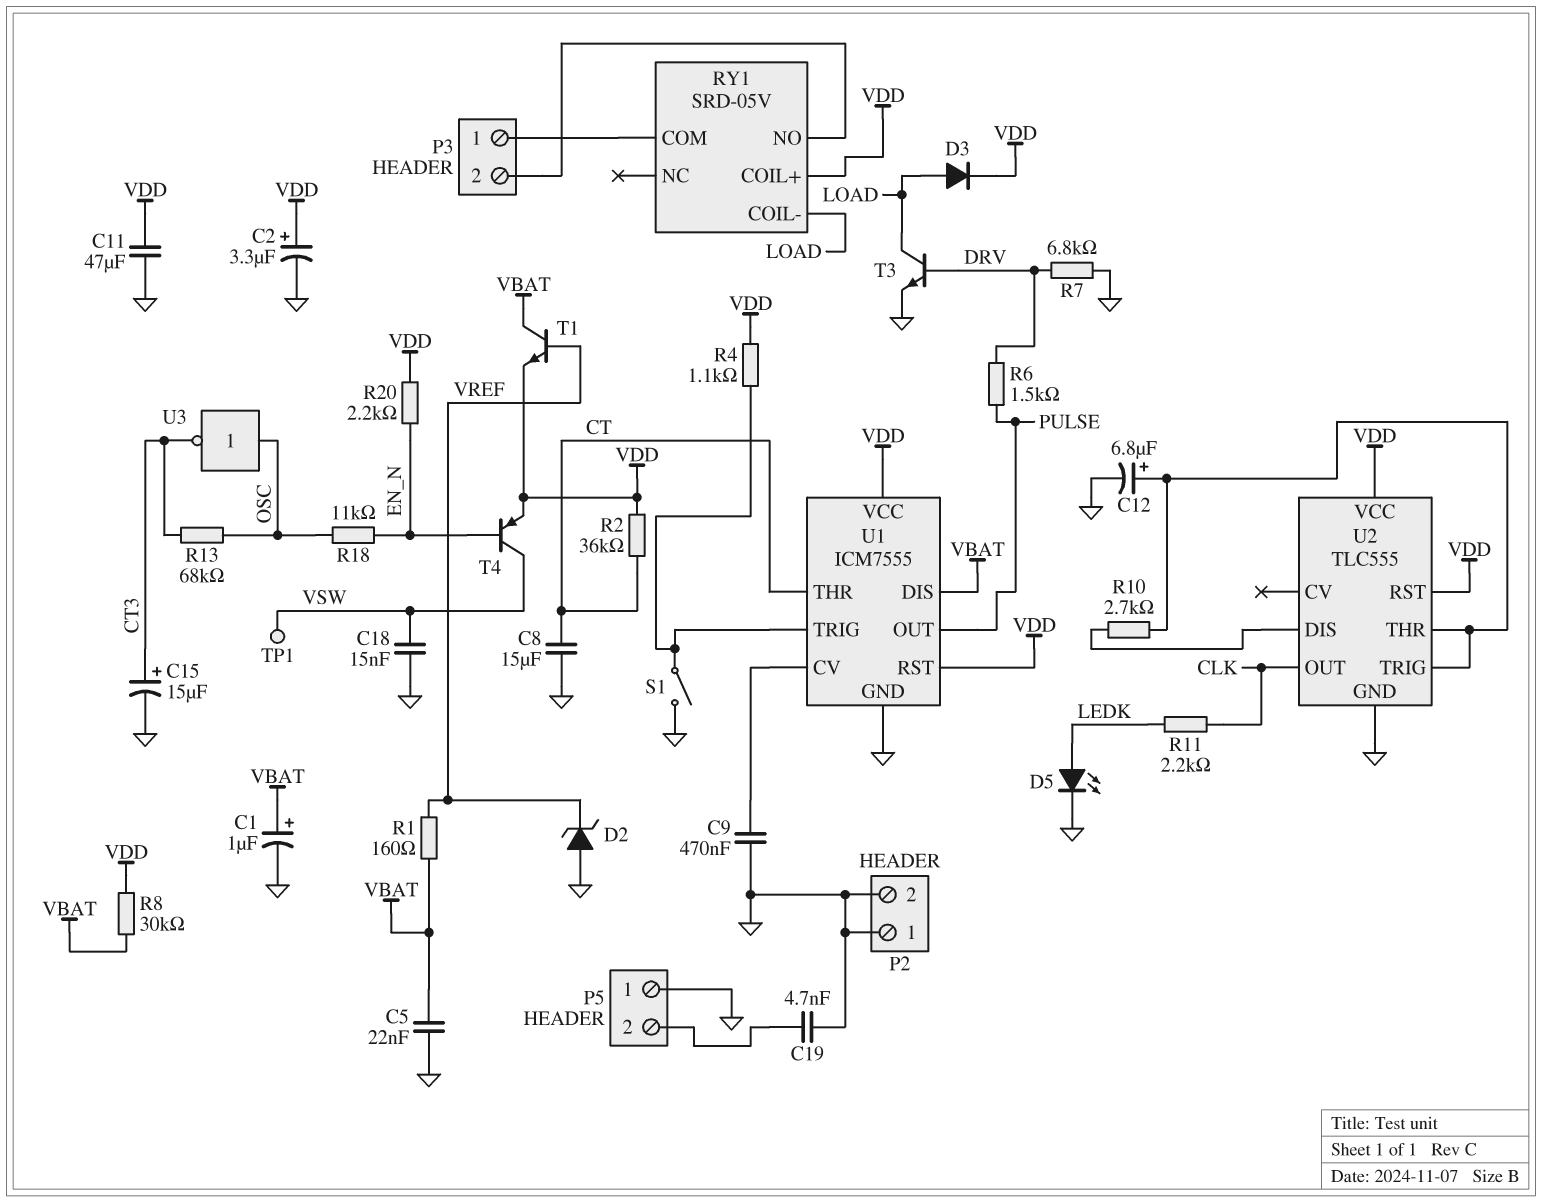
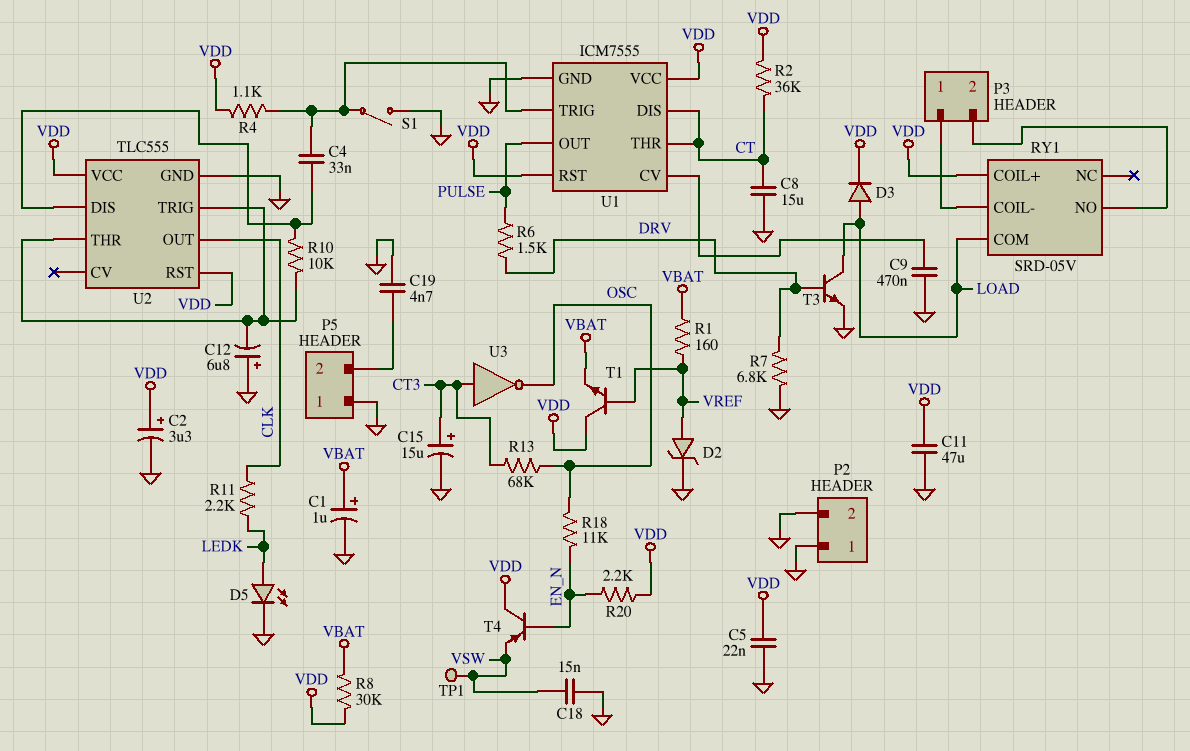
C4: none -> 33nF (U1/TRIG, U2/DIS)
C5: 22nF (GND, VBAT) -> 22nF (GND, VDD)
C12: 6.8uF (plus U2/THR, minus GND) -> 6.8uF (plus GND, minus U2/THR)
D2: zener (A GND, K VREF) -> zener (A VREF, K GND)
R10: 2.7k (U2/DIS, U2/THR) -> 10k (U2/DIS, U2/THR)
RY1 pin COIL-: LOAD -> P3/1
RY1 pin COM: P3/1 -> LOAD
T1: NPN (B VREF, C VBAT, E VDD) -> NPN (B VREF, C VDD, E VBAT)
T4: PNP (B EN_N, C VSW, E VDD) -> PNP (B EN_N, C VDD, E VSW)
U1 pin DIS: VBAT -> CT
U3: NOT (in OSC, out CT3) -> NOT (in CT3, out OSC)

